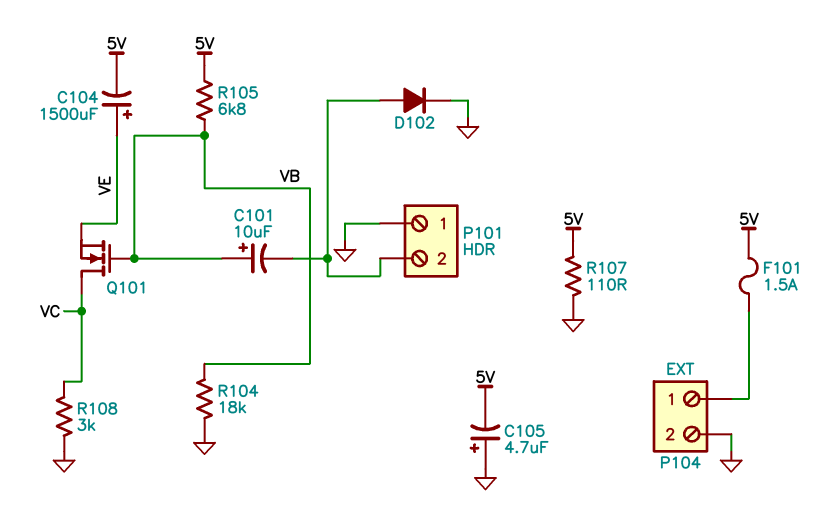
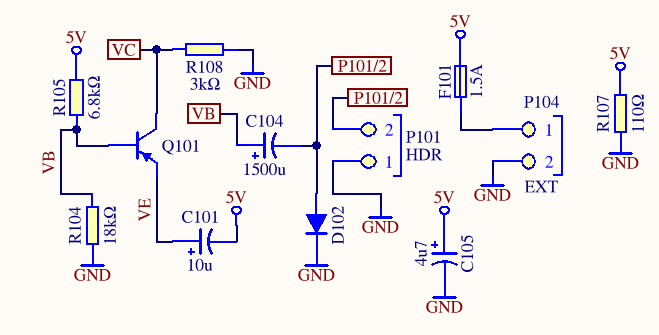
C101: 10uF (plus VB, minus P101/2) -> 10uF (plus VE, minus 5V)
C104: 1500uF (plus VE, minus 5V) -> 1500uF (plus VB, minus P101/2)
C105: 4.7uF (plus GND, minus 5V) -> 4.7uF (plus 5V, minus GND)
Q101: NMOS (G VB, D VC, S VE) -> PNP (B VB, C VC, E VE)

